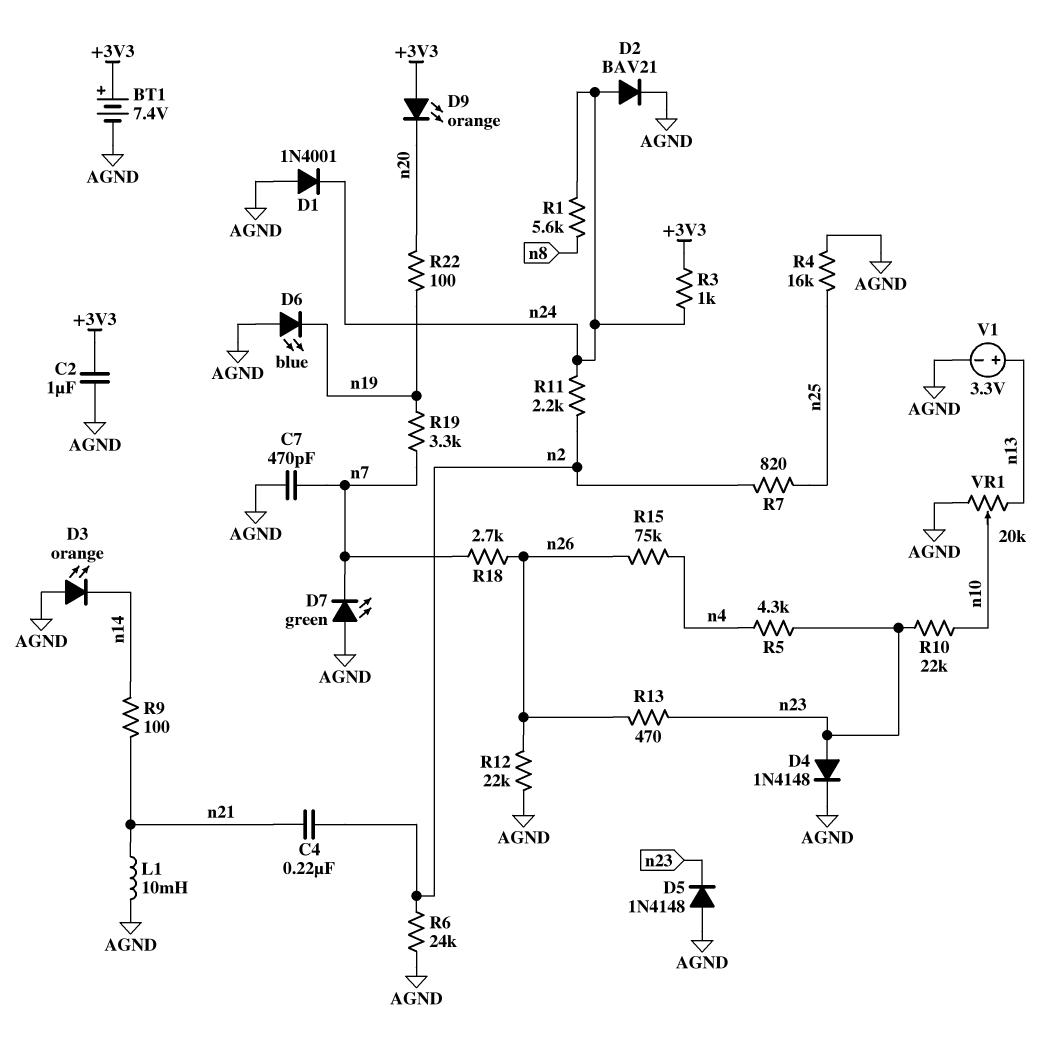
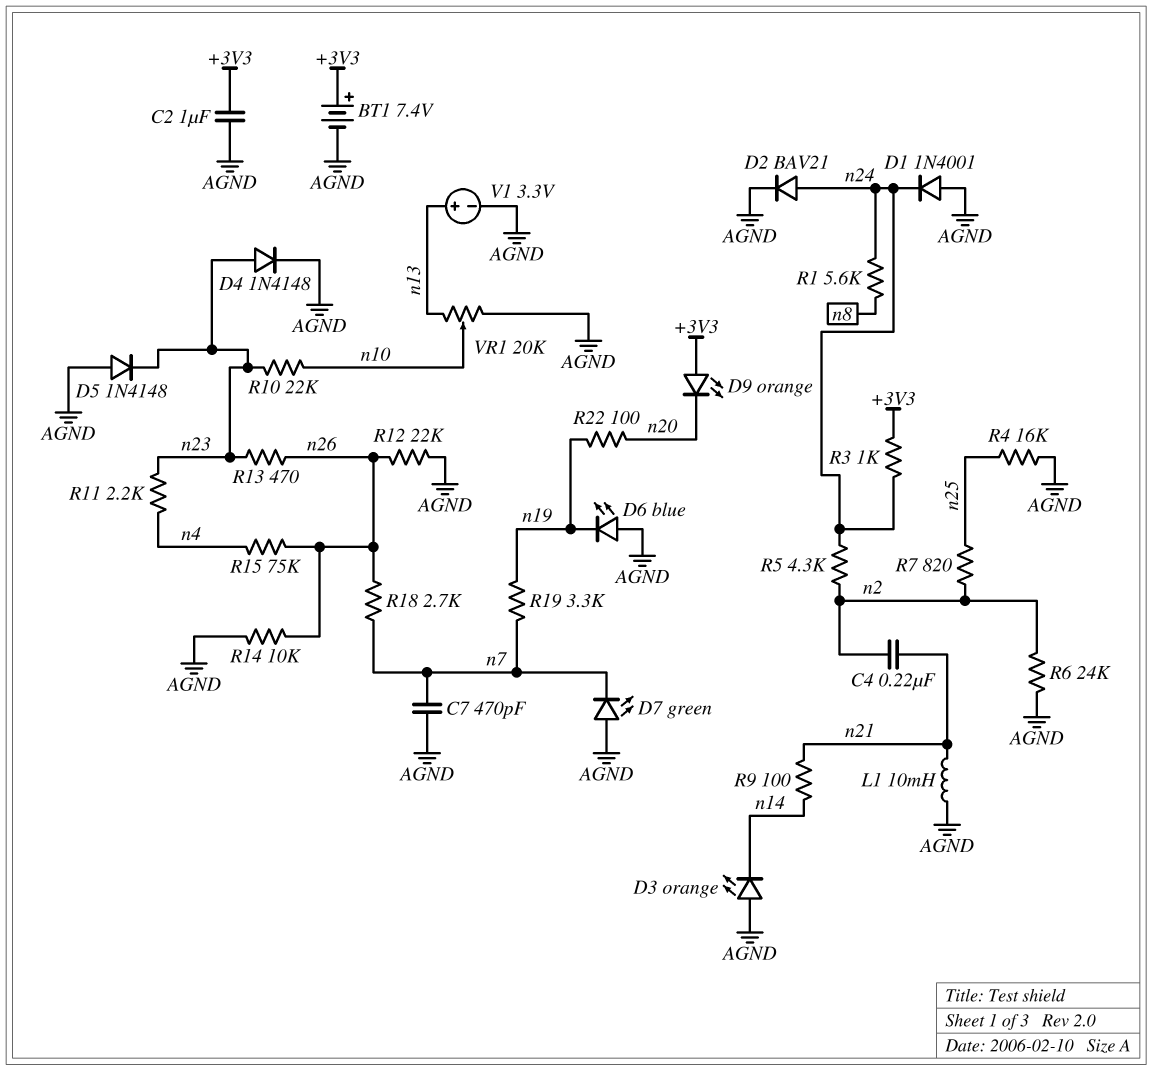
R5: 4.3k (n4, n23) -> 4.3k (n2, n24)
R11: 2.2k (n2, n24) -> 2.2k (n4, n23)
R14: none -> 10k (AGND, n26)

